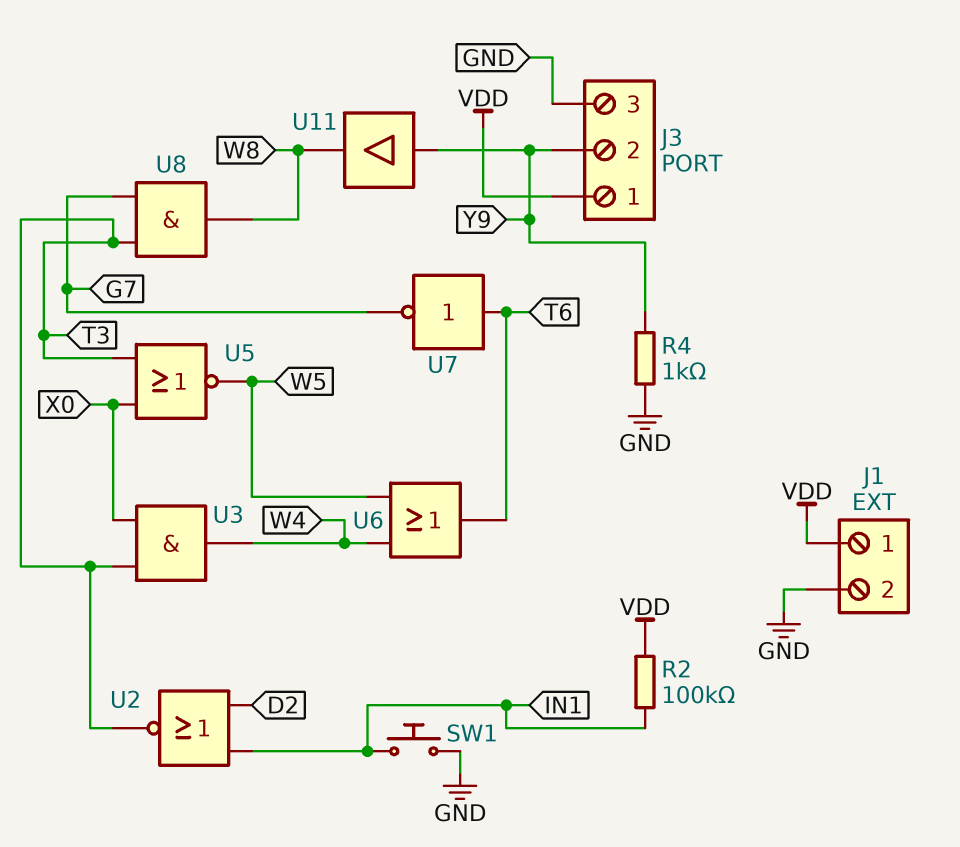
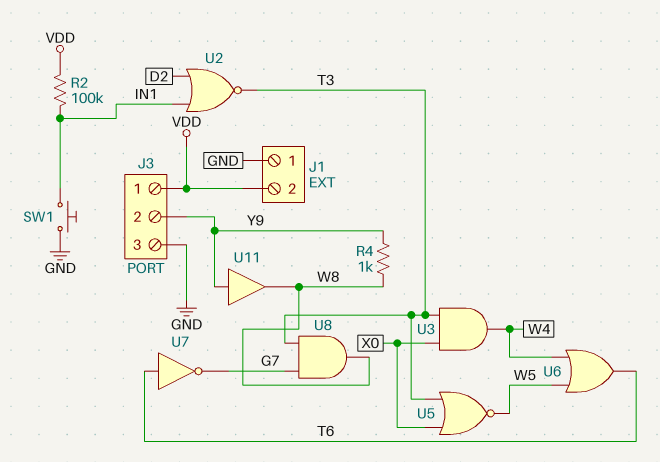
J1 pin 1: VDD -> GND
J1 pin 2: GND -> VDD
R4: 1k (GND, Y9) -> 1k (W8, Y9)

